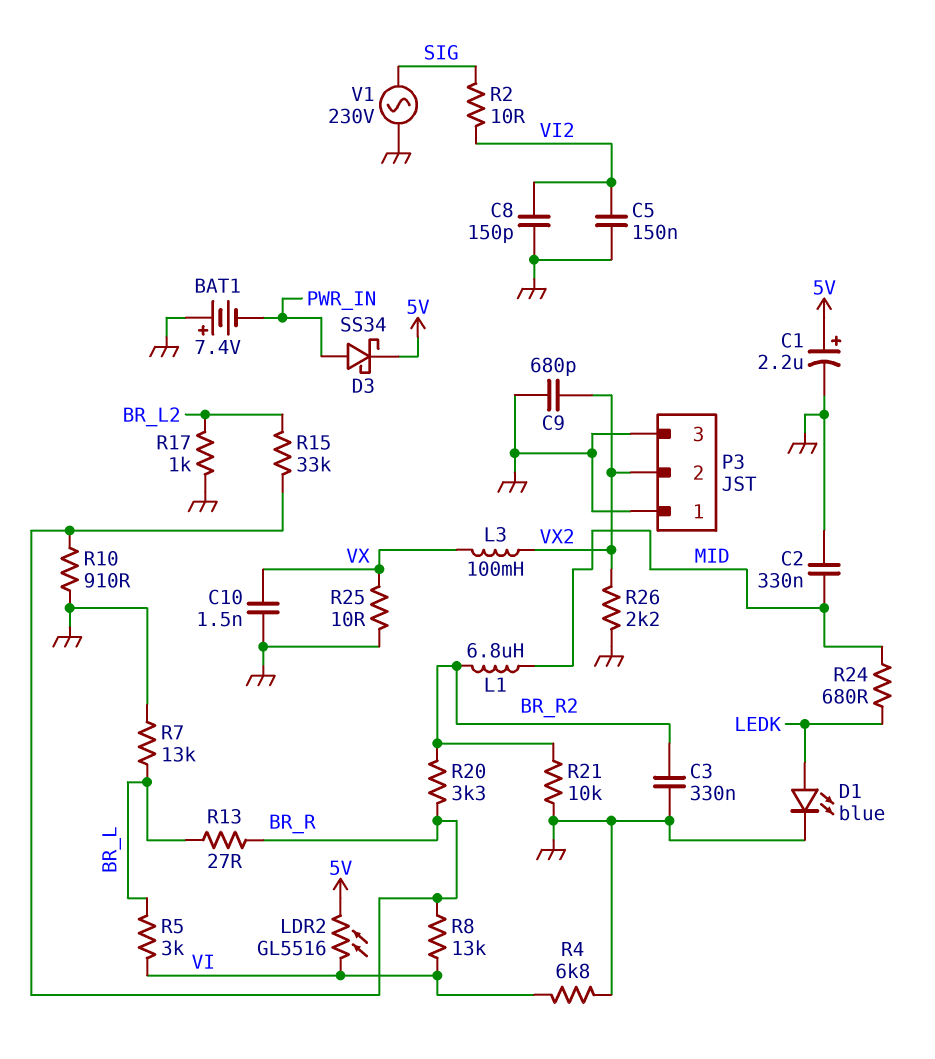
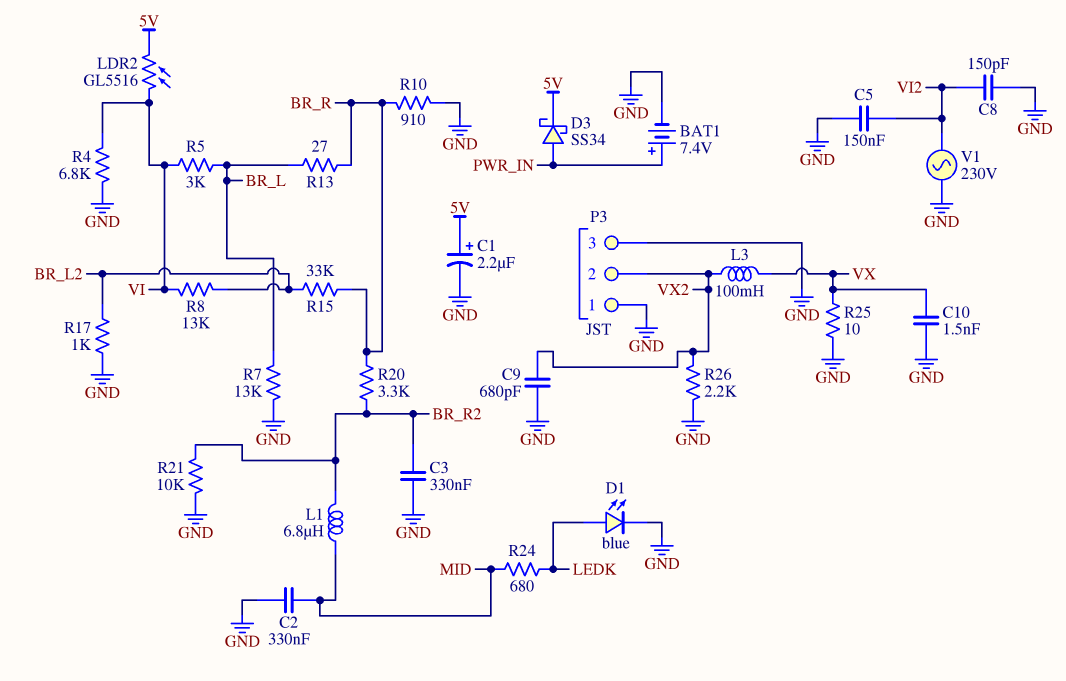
BAT1: 7.4V (plus GND, minus PWR_IN) -> 7.4V (plus PWR_IN, minus GND)
R2: 10 (SIG, VI2) -> none
R8: 13k (BR_R, VI) -> 13k (BR_L2, VI)
V1: AC 230V (GND, SIG) -> AC 230V (GND, VI2)

